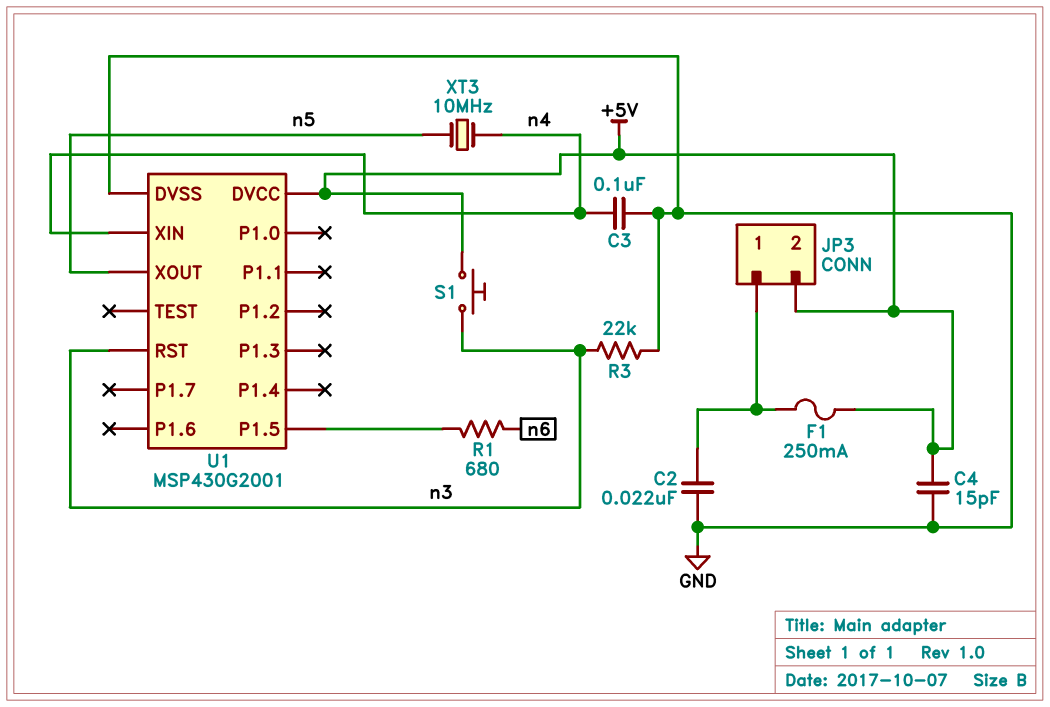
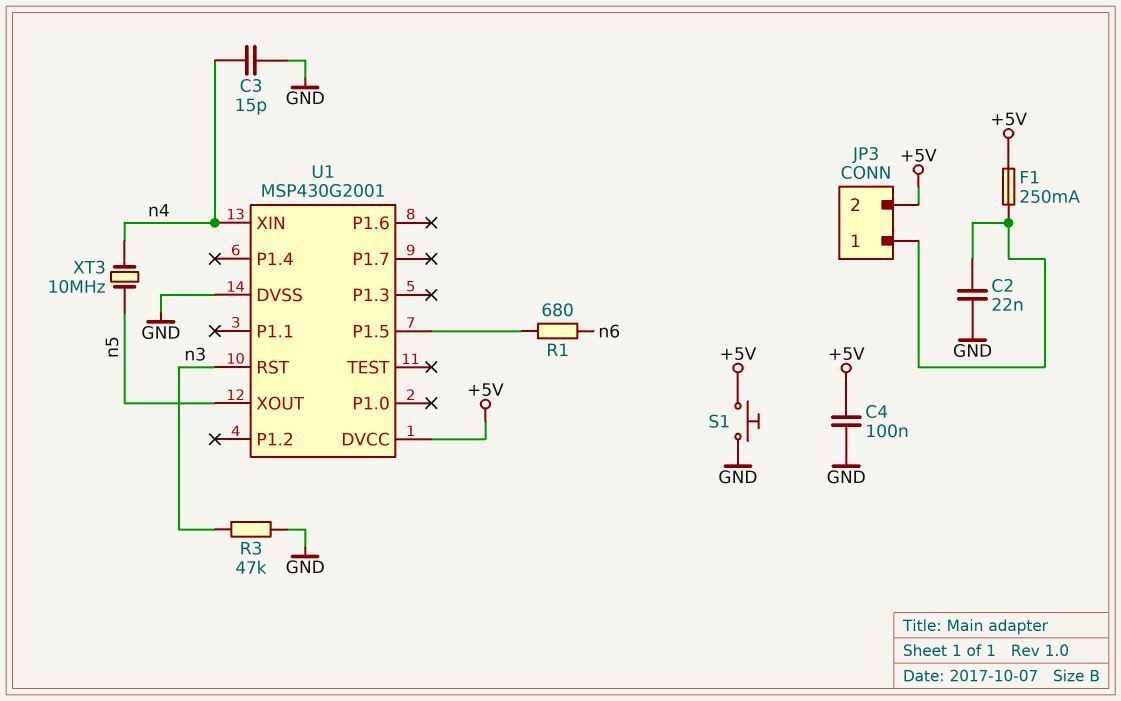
C3: 100nF (GND, n4) -> 15pF (GND, n4)
C4: 15pF (+5V, GND) -> 100nF (+5V, GND)
R3: 22k (GND, n3) -> 47k (GND, n3)
S1: button (+5V, n3) -> button (+5V, GND)

